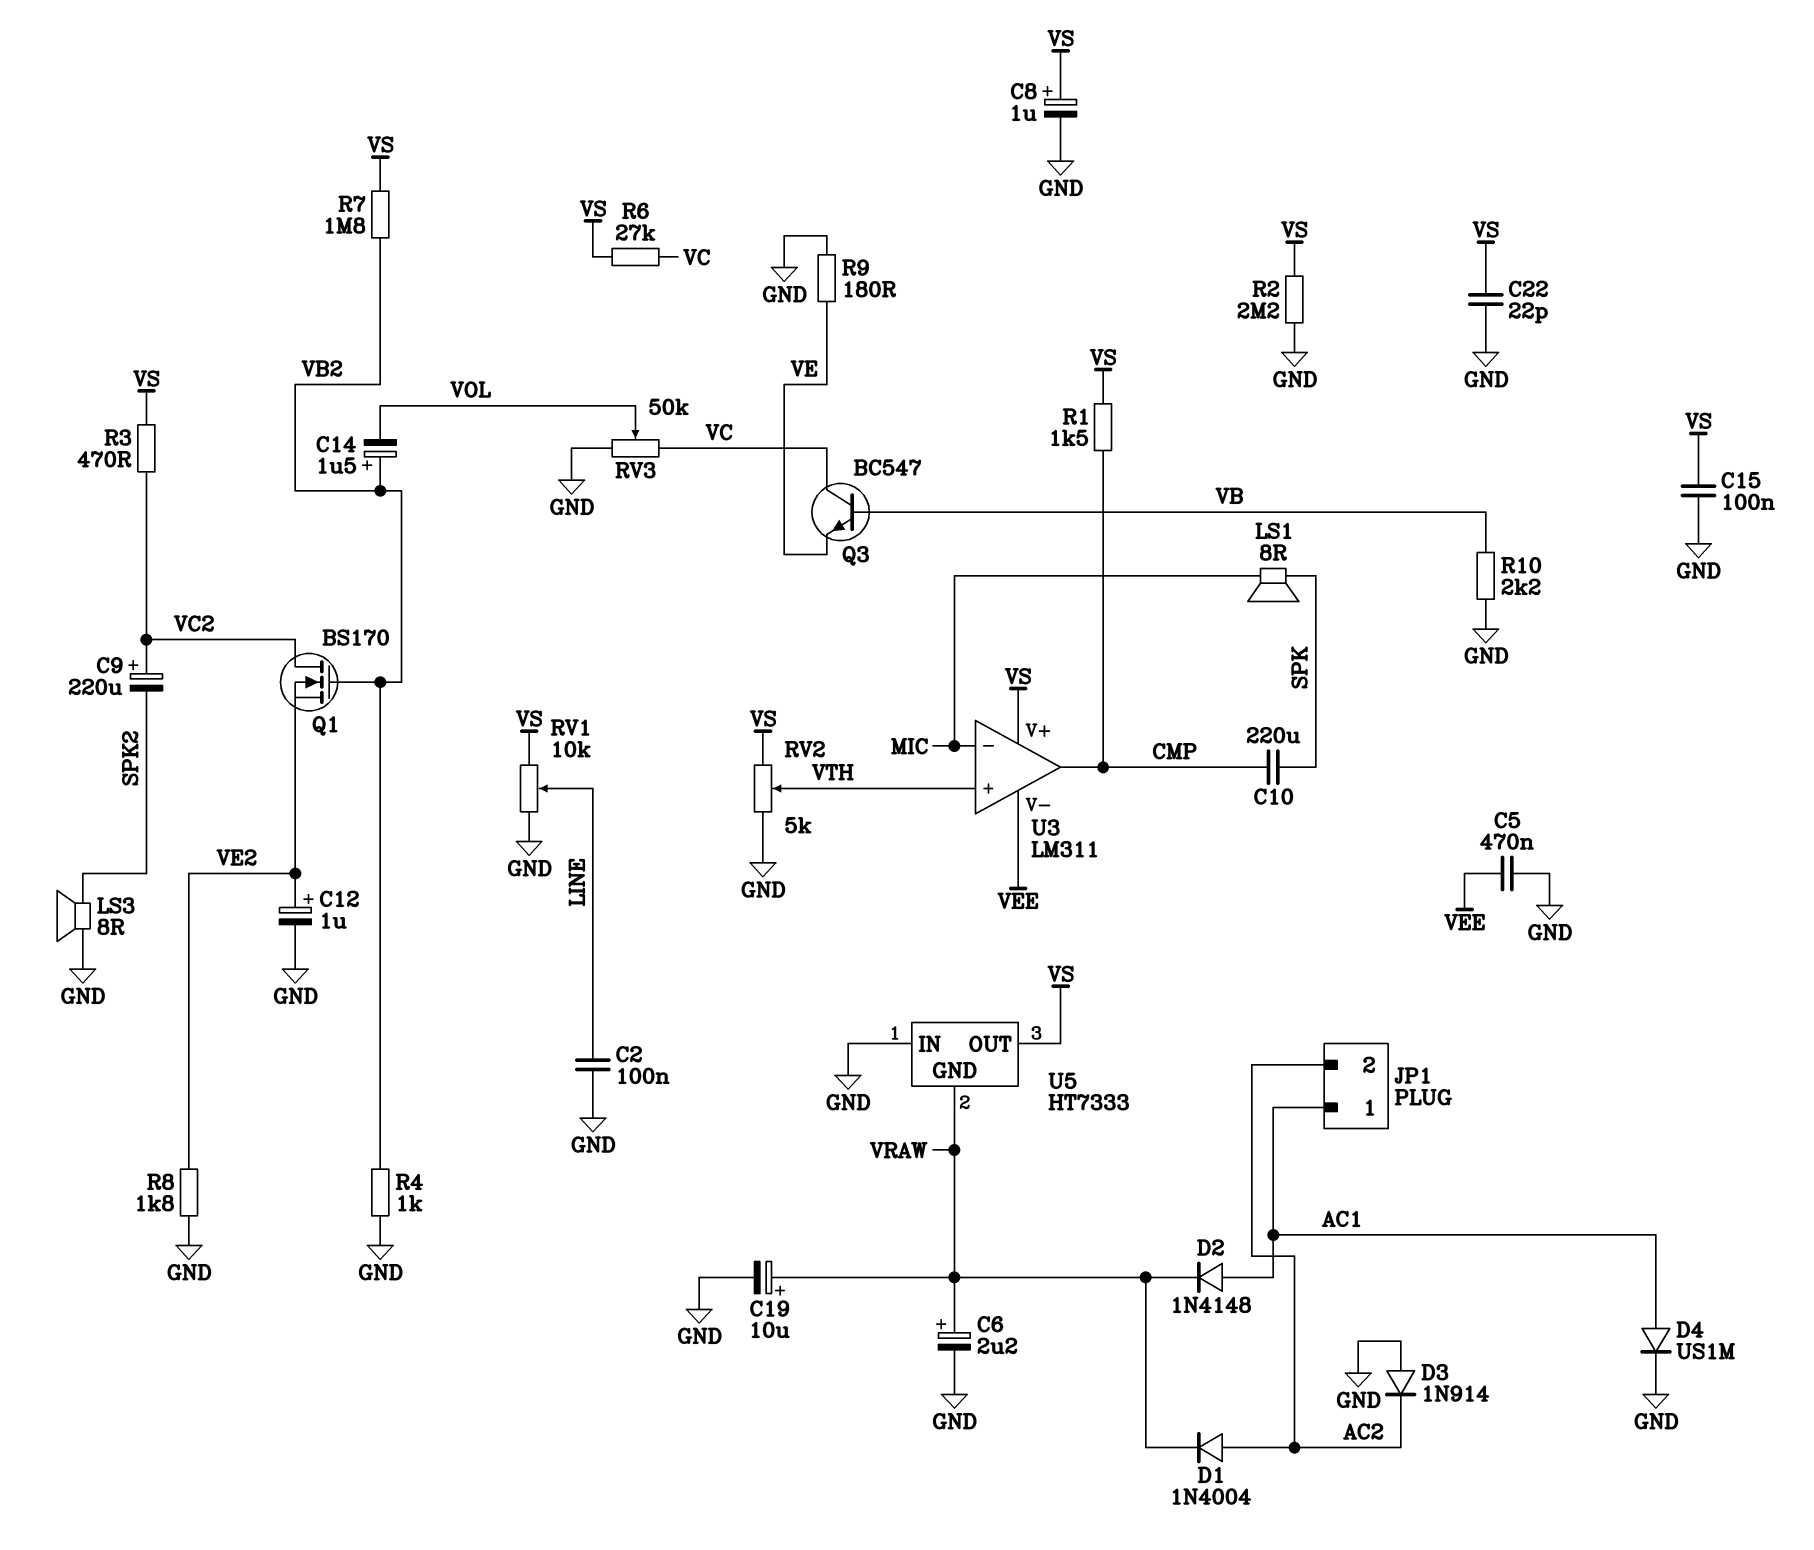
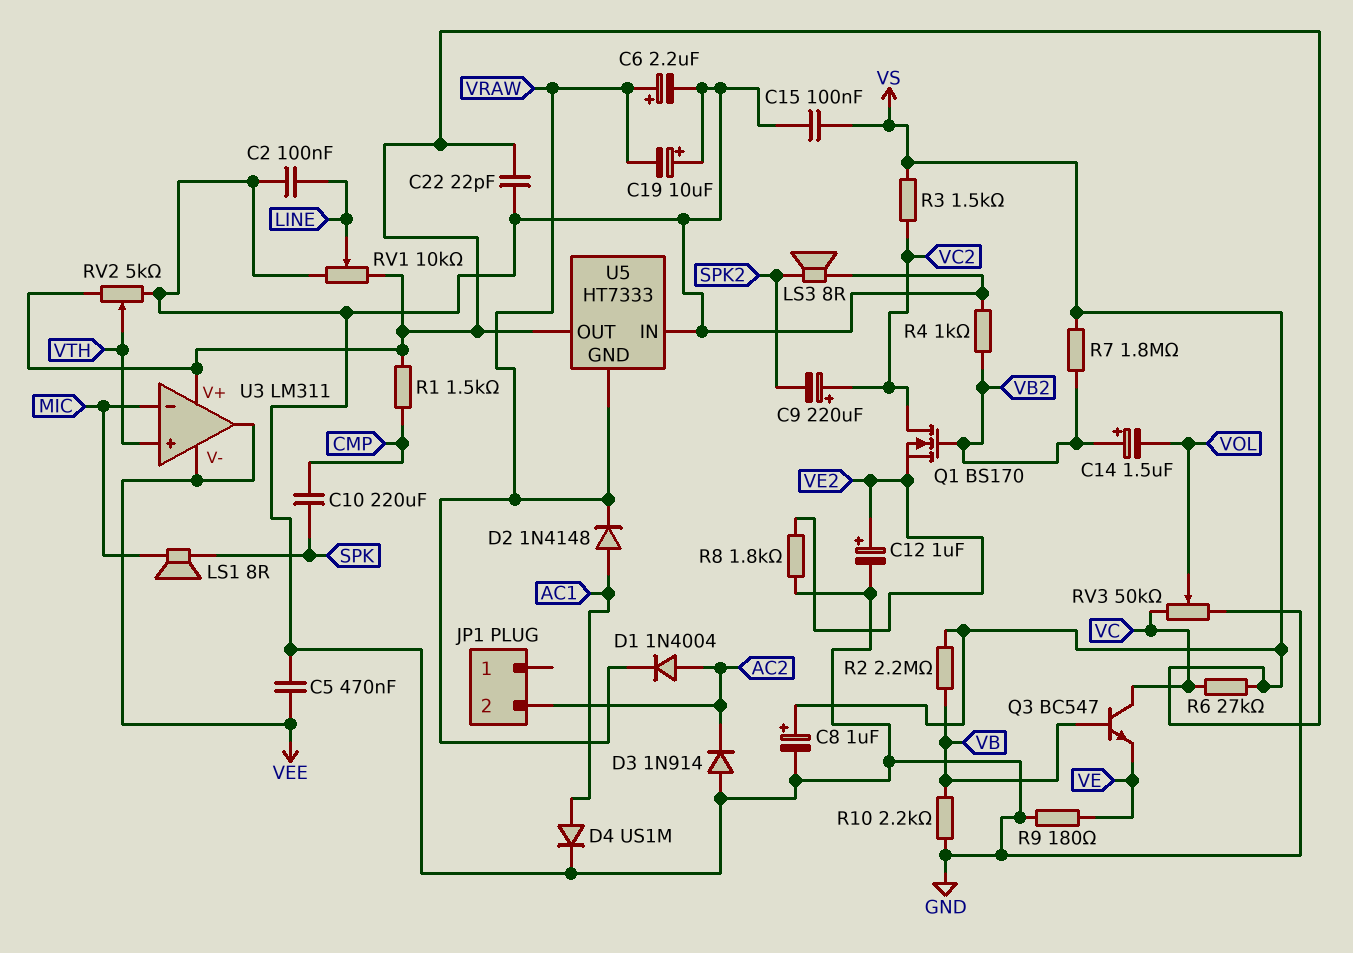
C19: 10uF (plus VRAW, minus GND) -> 10uF (plus GND, minus VRAW)
JP1 pin 1: AC1 -> none
R2: 2.2M (GND, VS) -> 2.2M (VB, VS)
R3: 470 (VC2, VS) -> 1.5k (VC2, VS)
U3 pin out: CMP -> VEE

